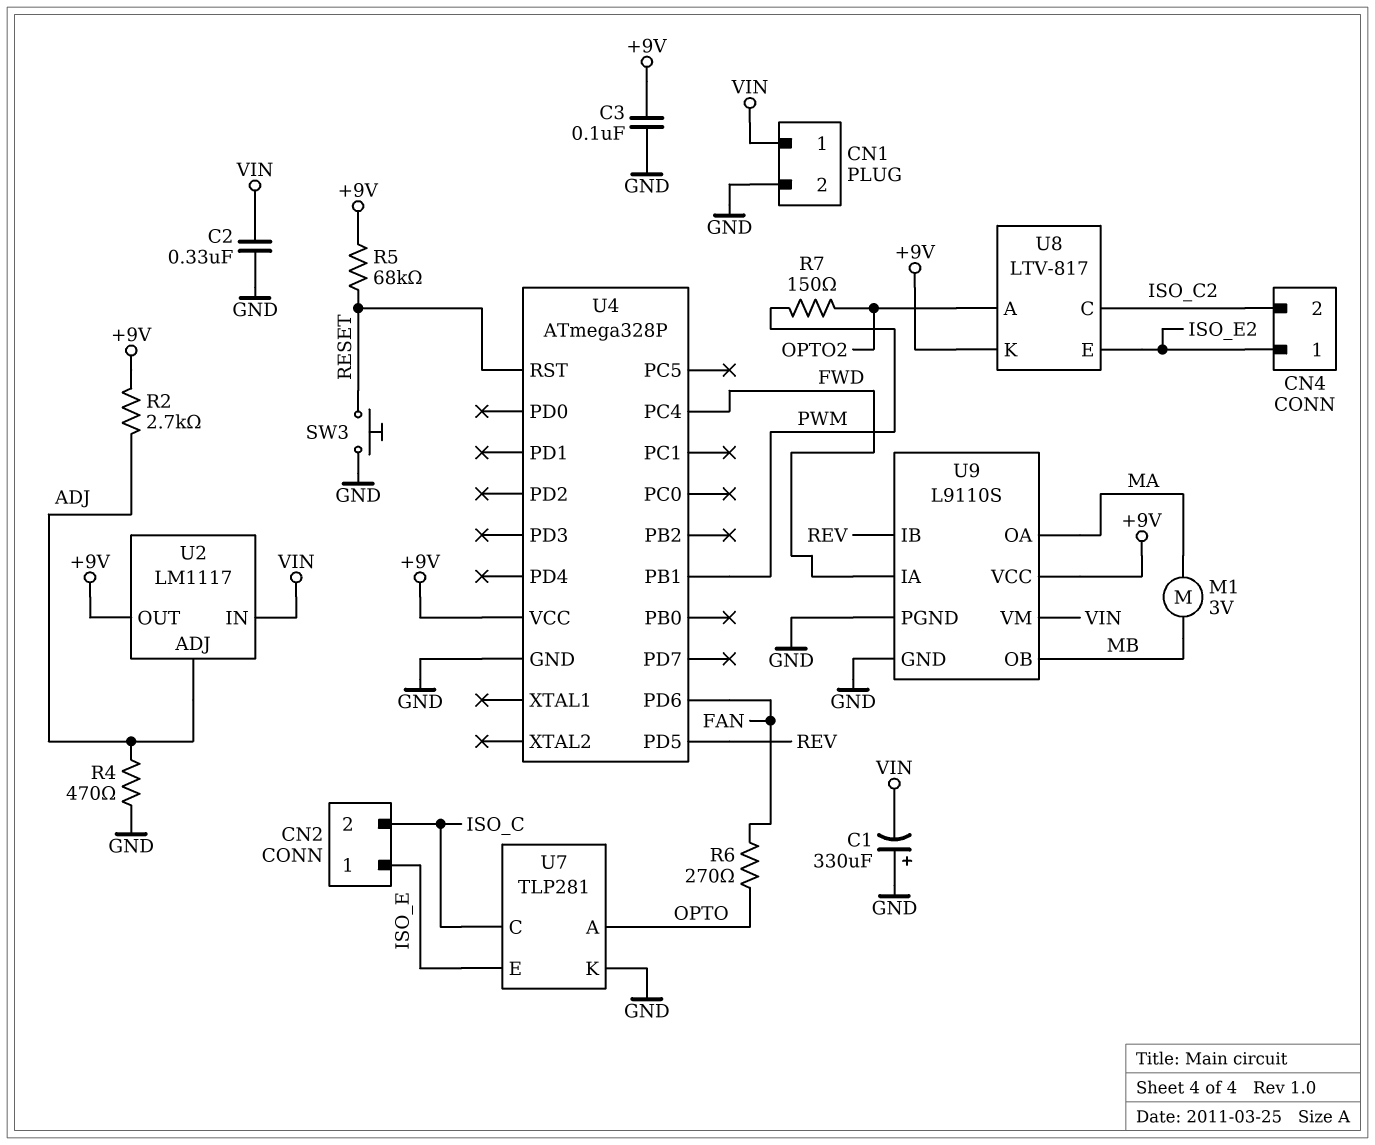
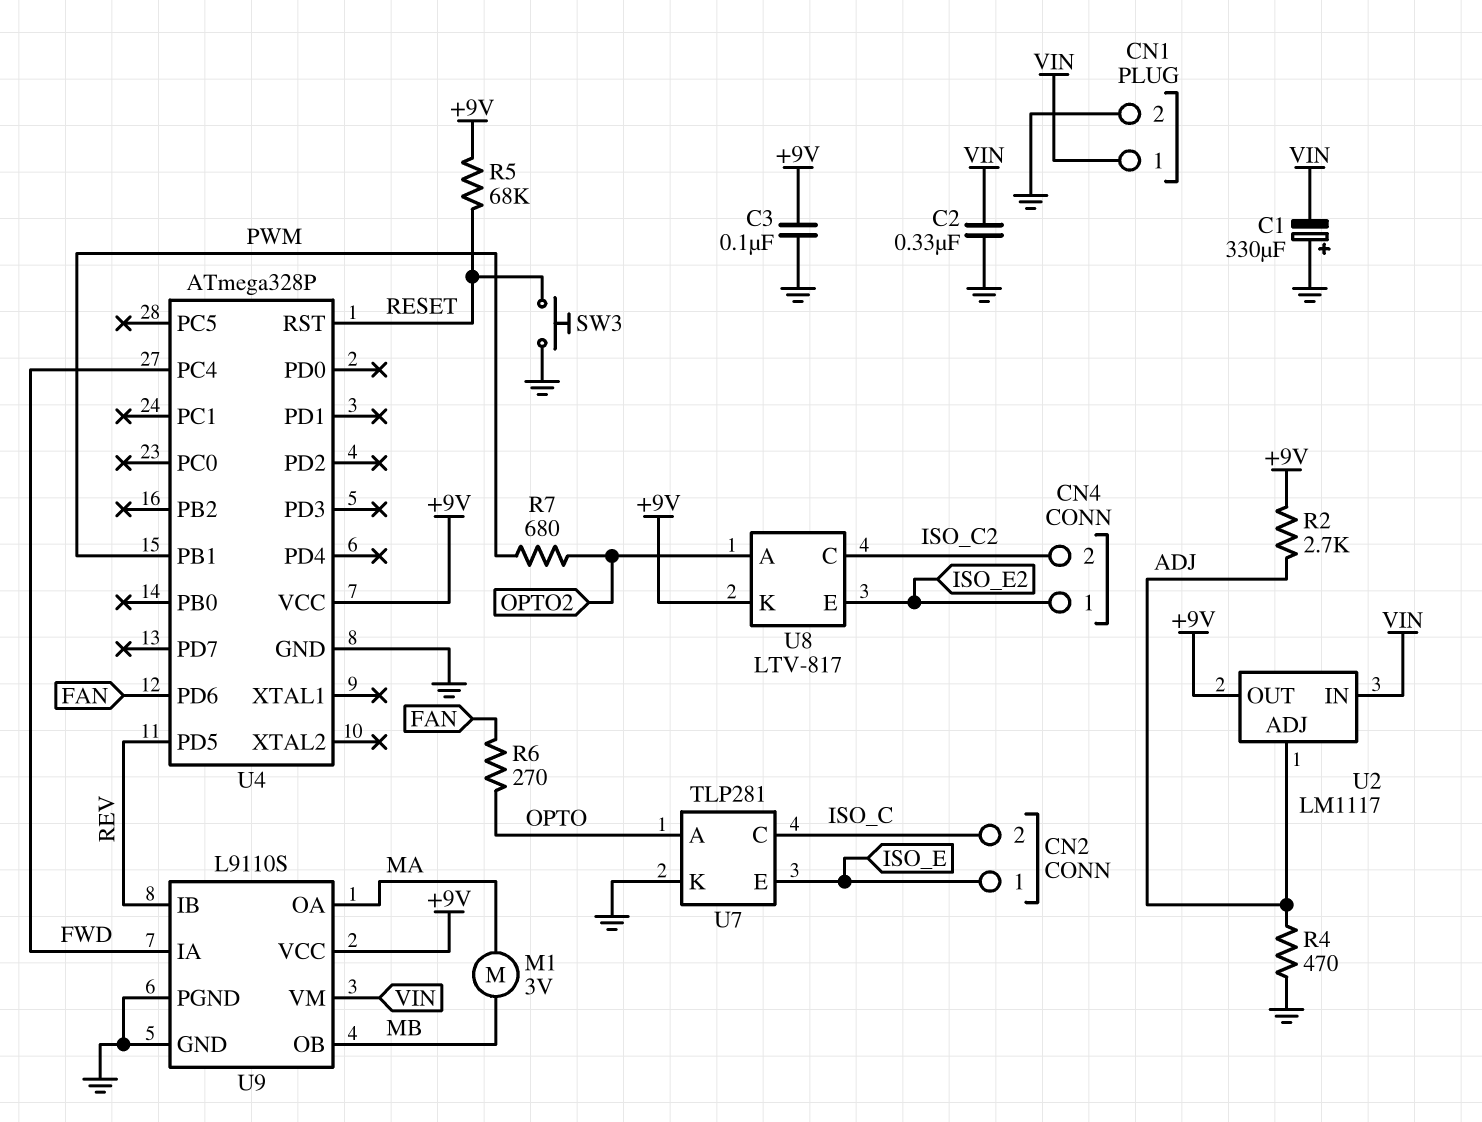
R7: 150 (OPTO2, PWM) -> 680 (OPTO2, PWM)

